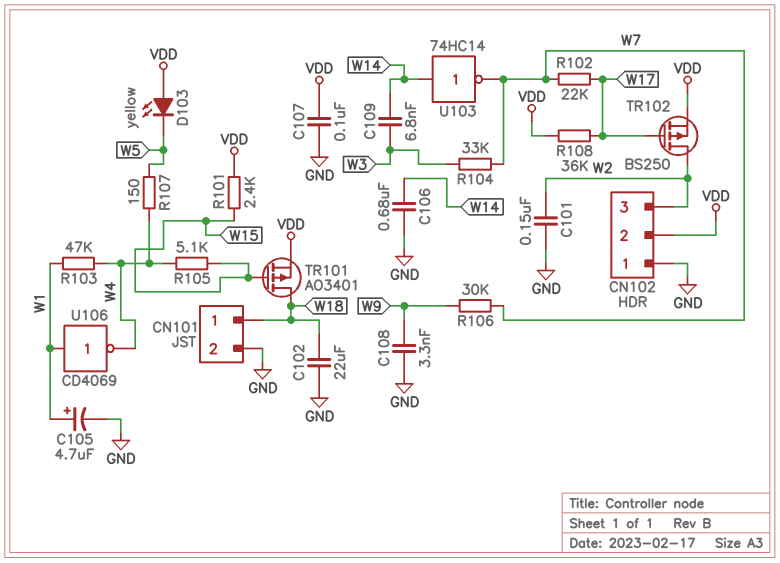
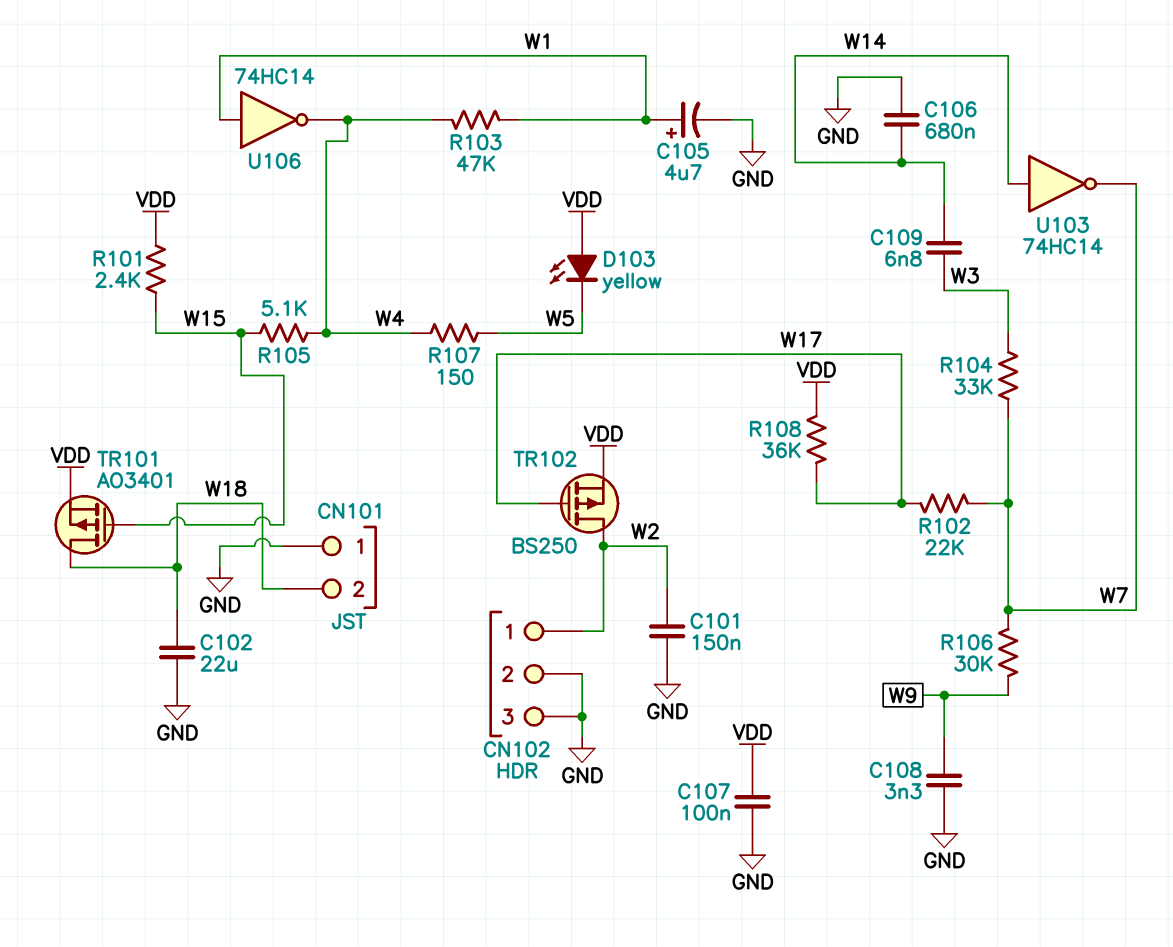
CN101 pin 1: W18 -> GND
CN101 pin 2: GND -> W18
CN102 pin 1: GND -> W2
CN102 pin 2: VDD -> GND
CN102 pin 3: W2 -> GND
U106: NOT CD4069 (in W1, out W4) -> NOT 74HC14 (in W1, out W4)

